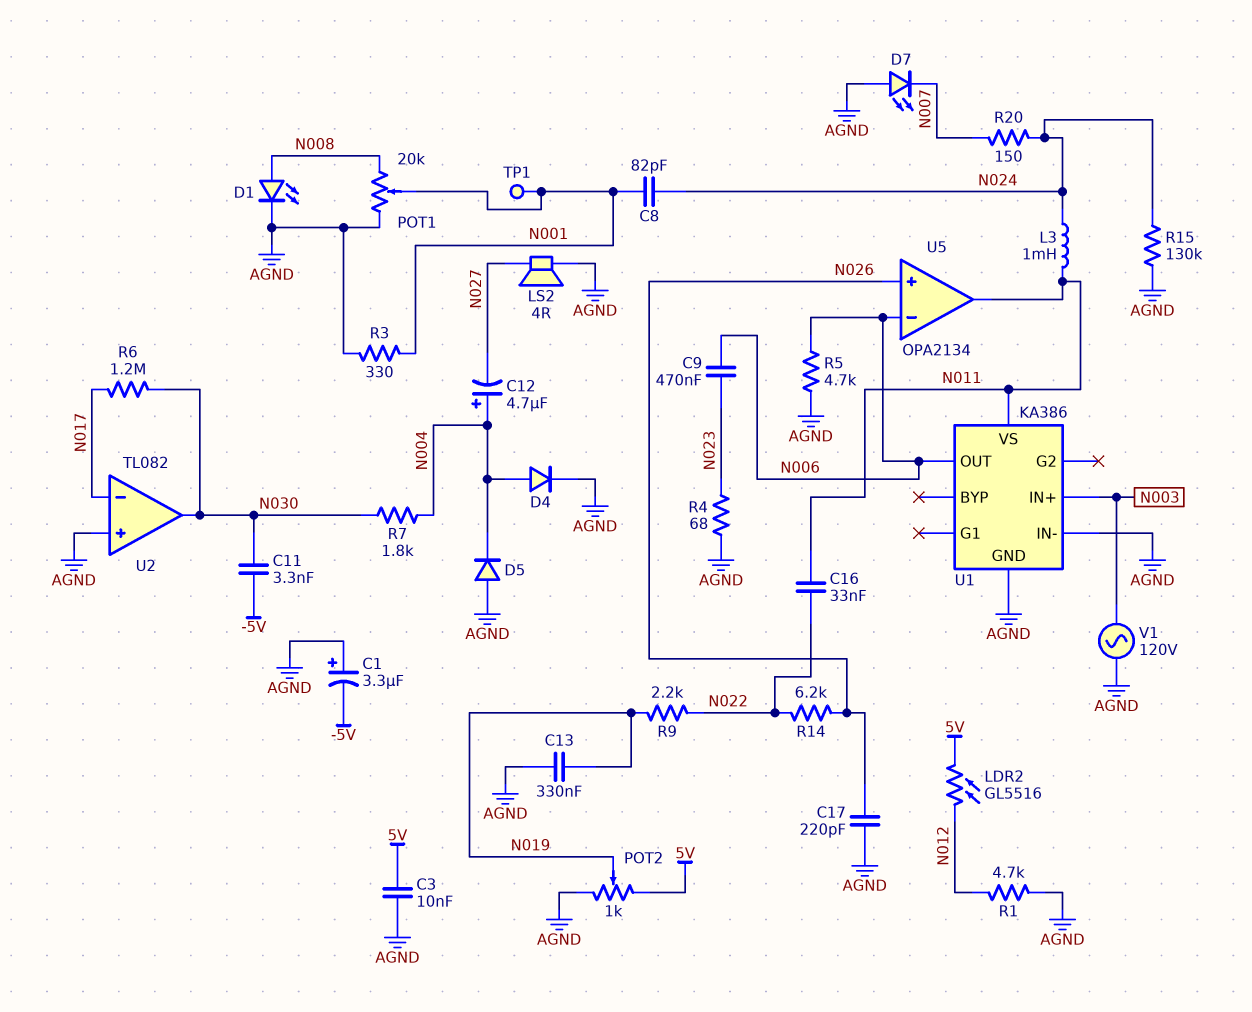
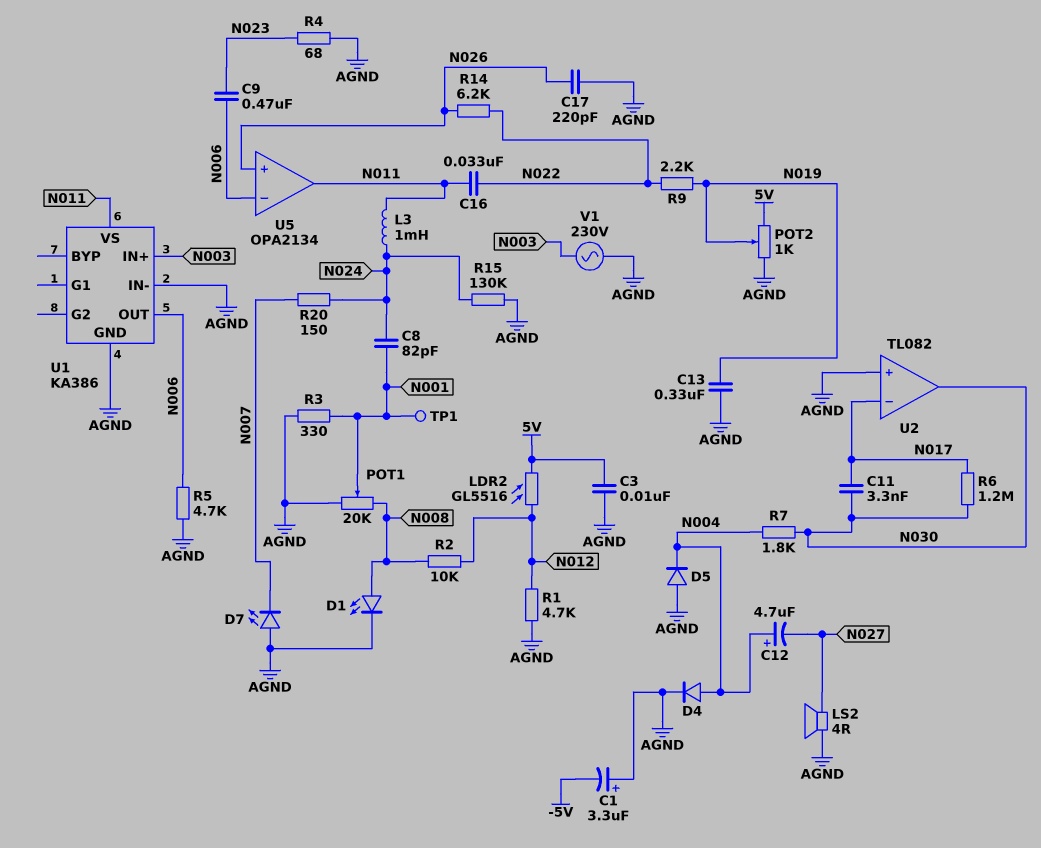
C11: 3.3nF (-5V, N030) -> 3.3nF (N017, N030)
R2: none -> 10k (N008, N012)
V1: AC 120V (AGND, N003) -> AC 230V (AGND, N003)

